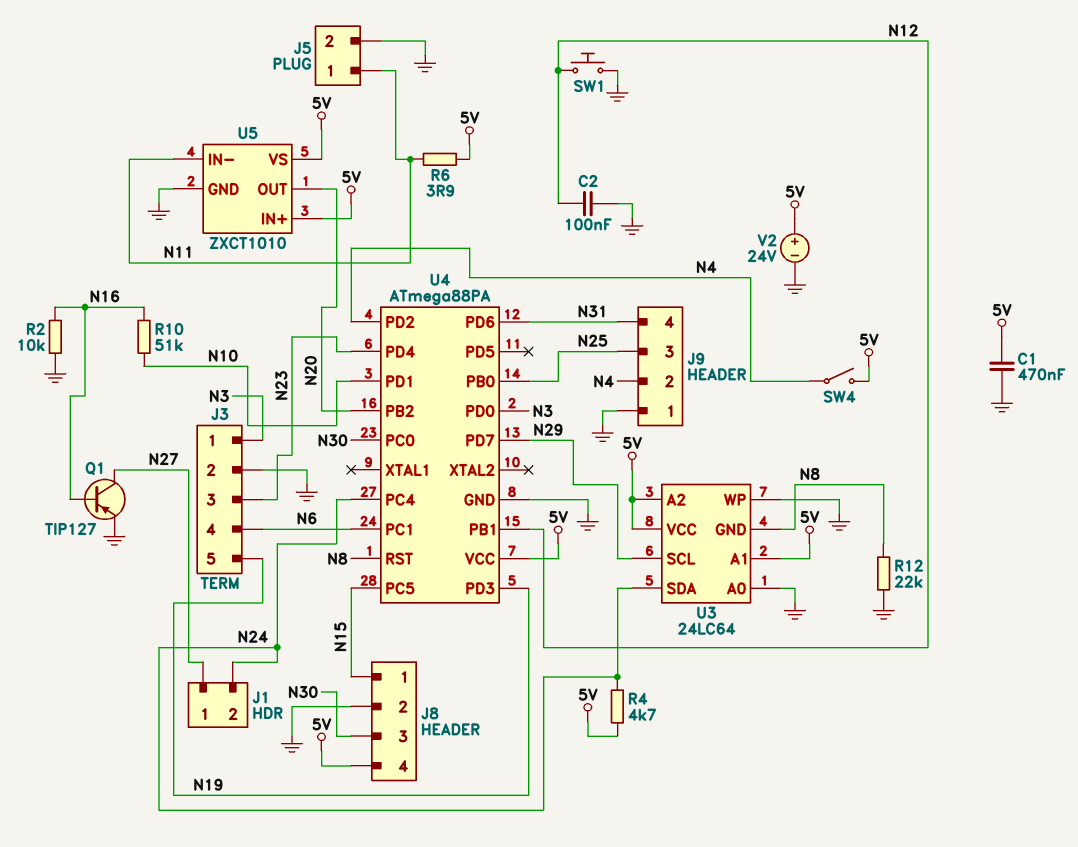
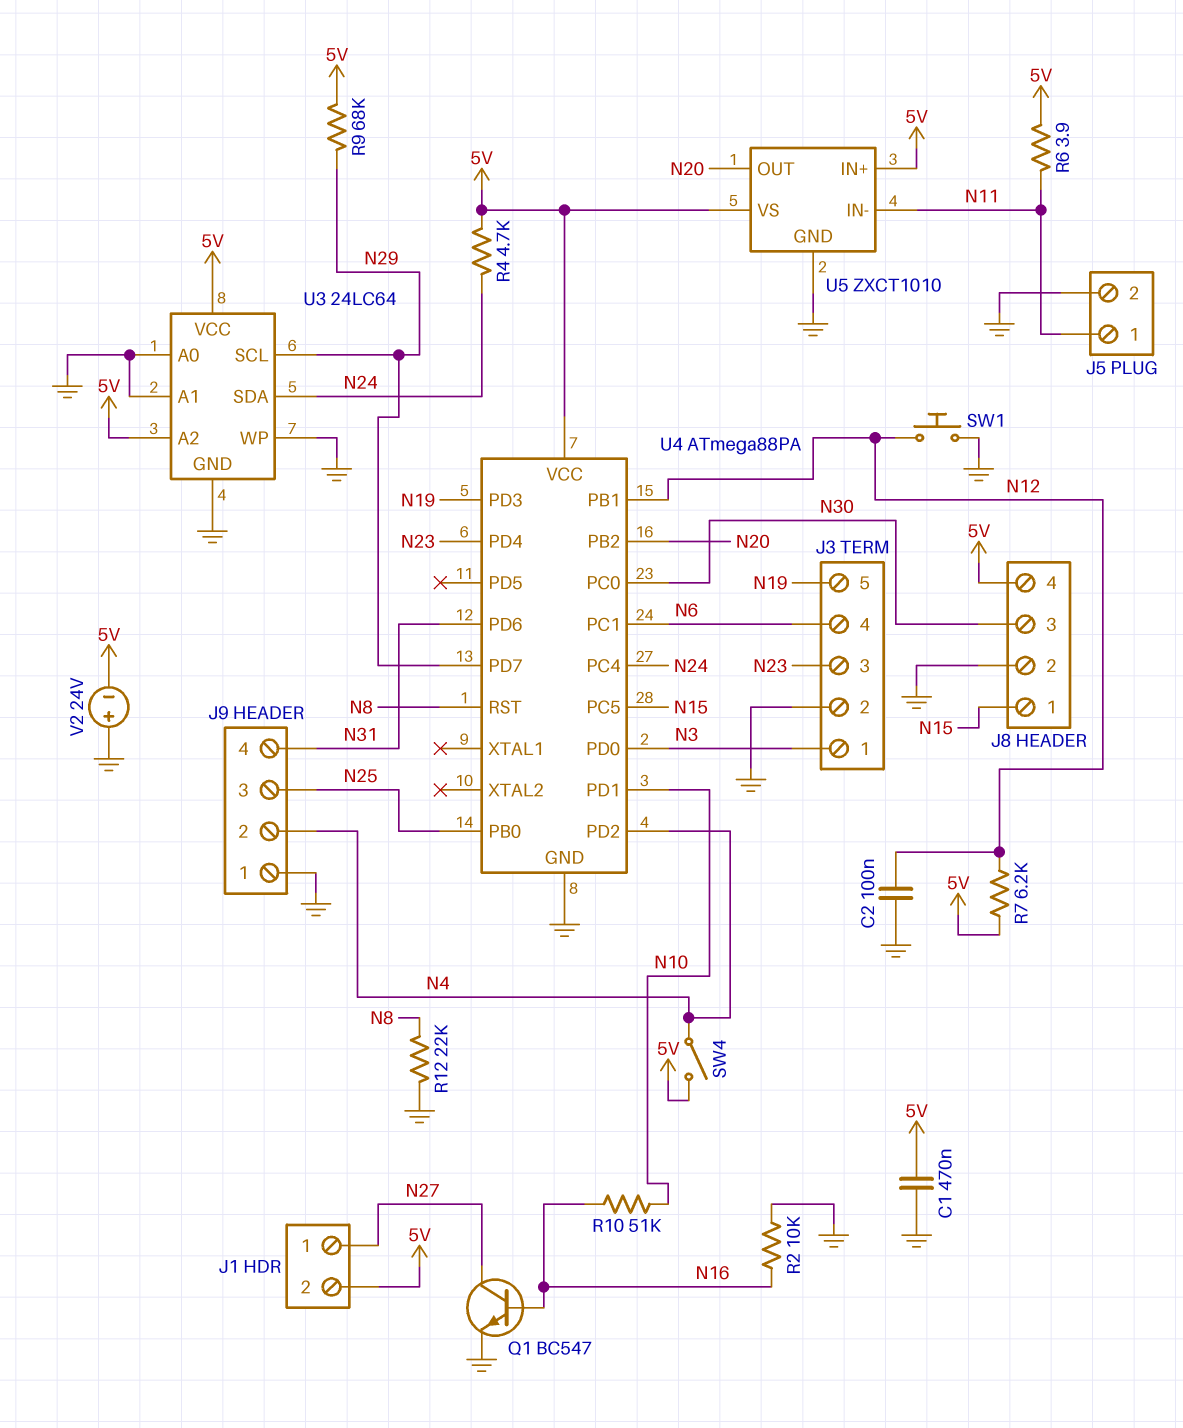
J1 pin 2: N24 -> 5V
Q1: PNP TIP127 (B N16, C N27, E GND) -> NPN BC547 (B N16, C N27, E GND)
R7: none -> 6.2k (5V, N12)
R9: none -> 68k (5V, N29)
U3 pin A1: 5V -> GND
U3 pin GND: N8 -> GND
V2: 24V (plus 5V, minus GND) -> 24V (plus GND, minus 5V)

